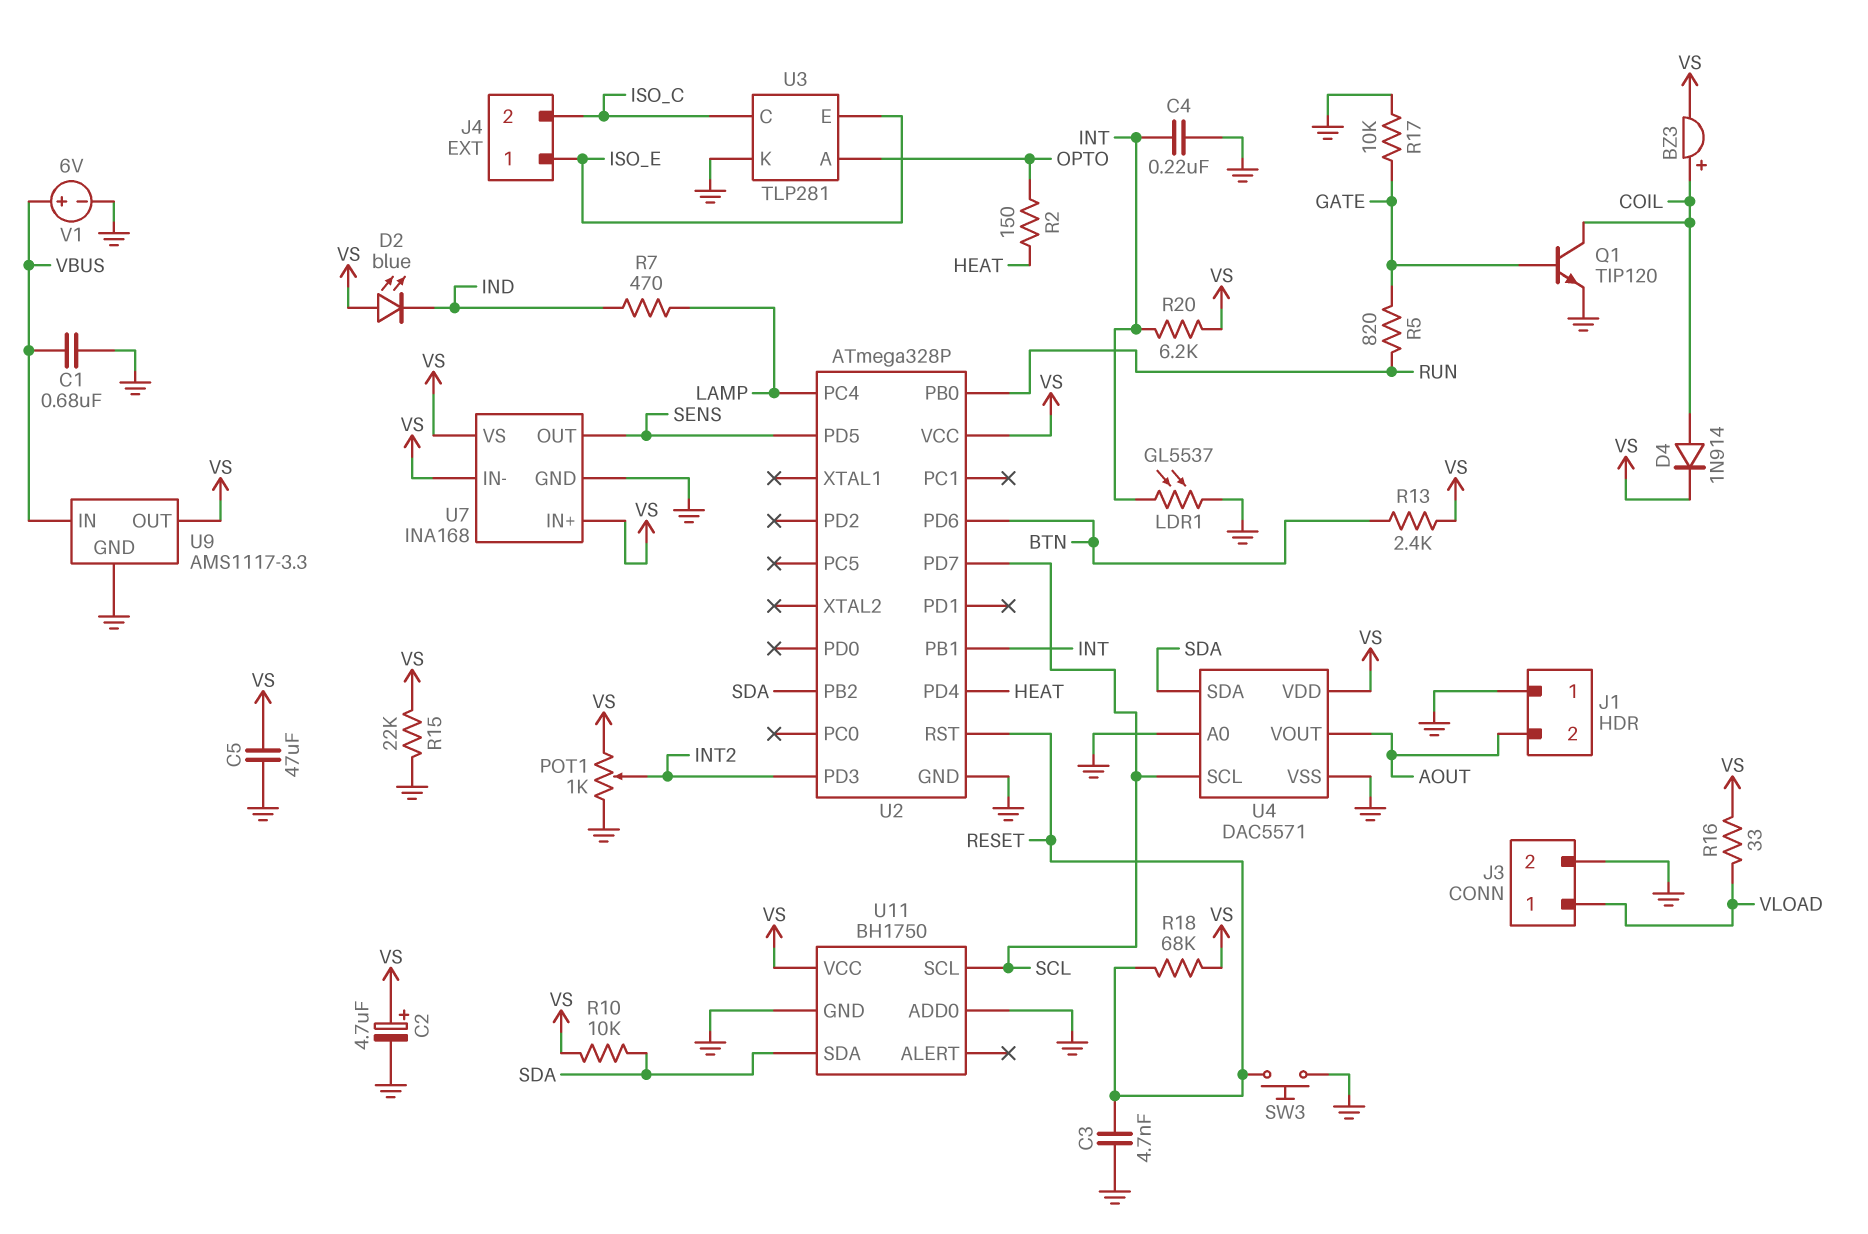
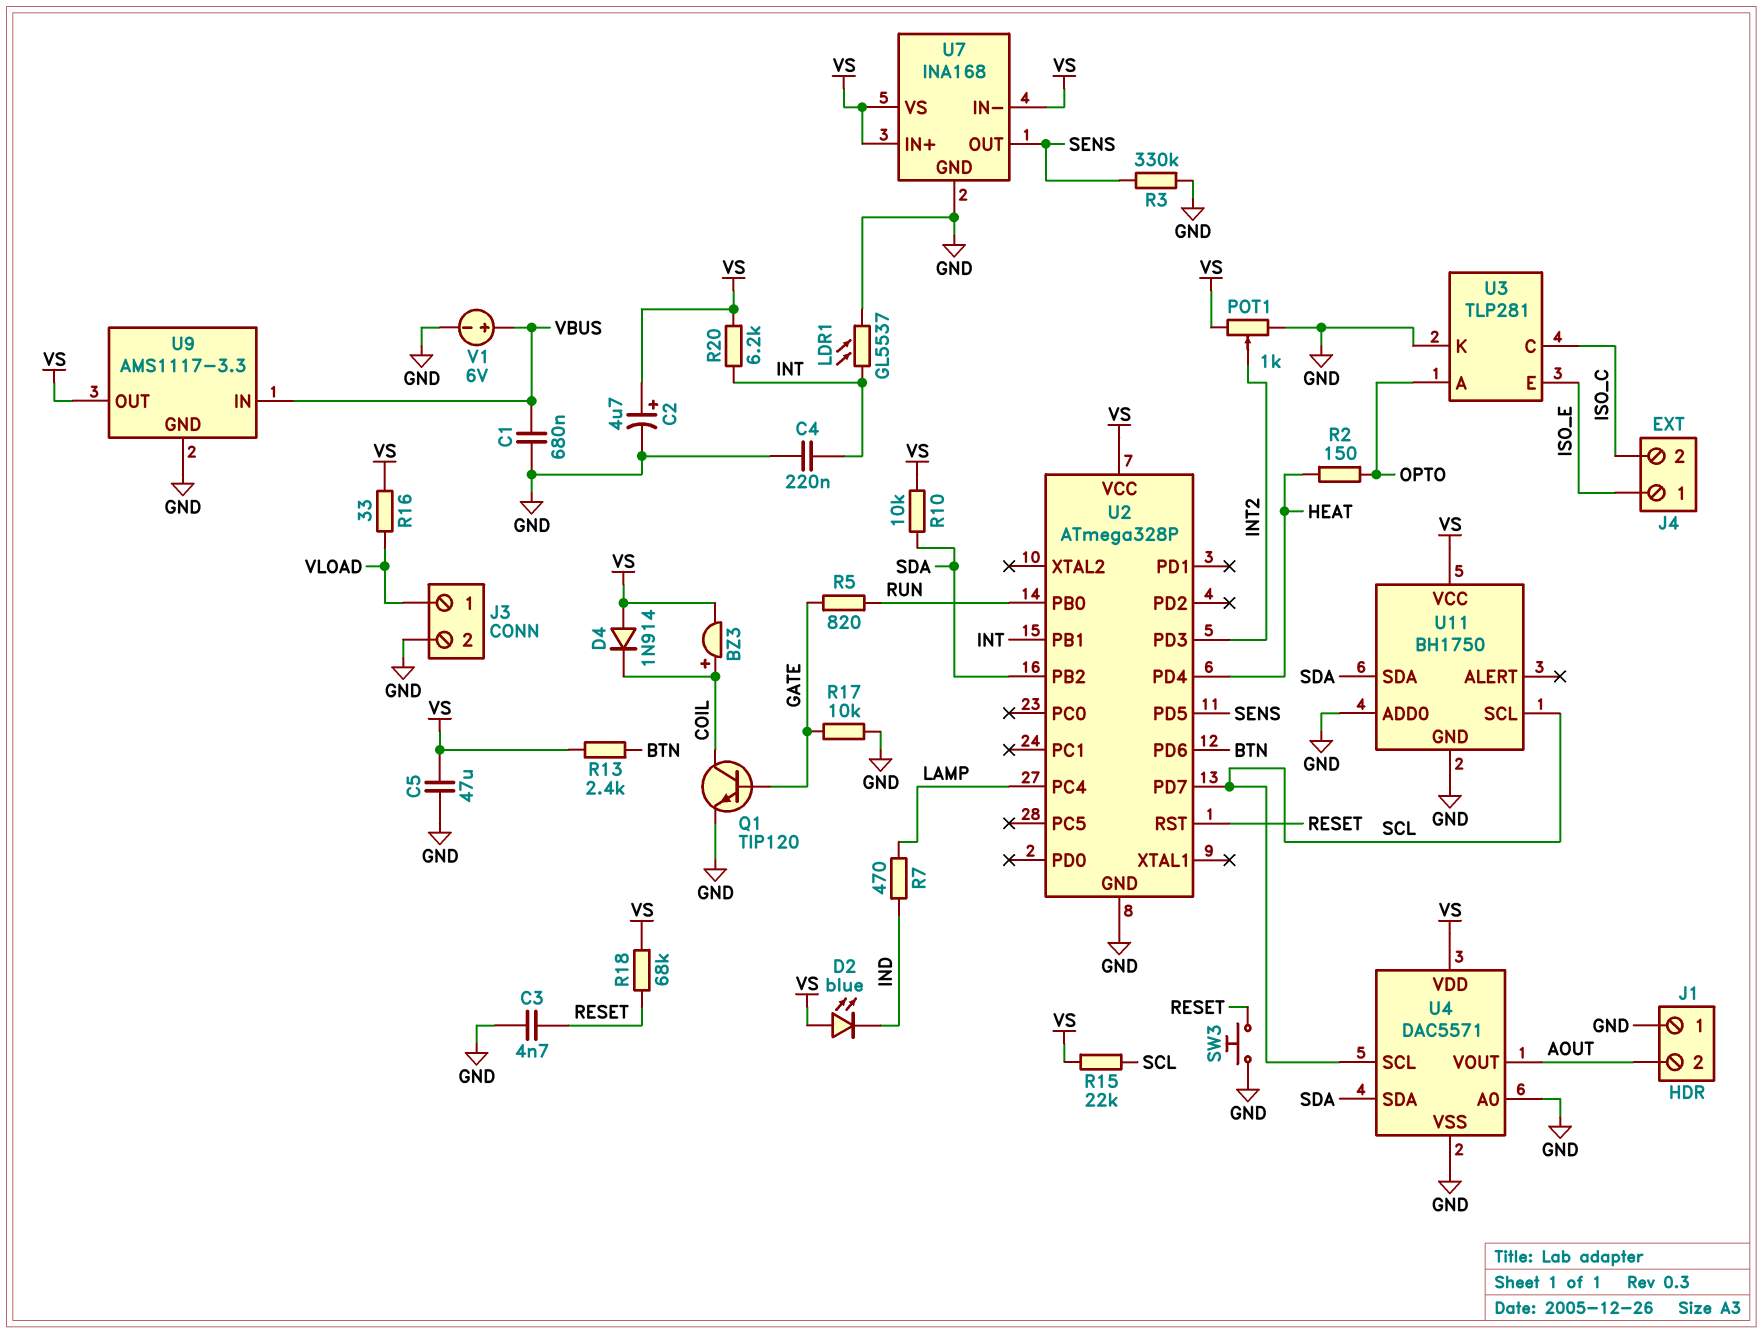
D4: diode 1N914 (A COIL, K VS) -> diode 1N914 (A VS, K COIL)
R3: none -> 330k (GND, SENS)
R15: 22k (GND, VS) -> 22k (SCL, VS)

